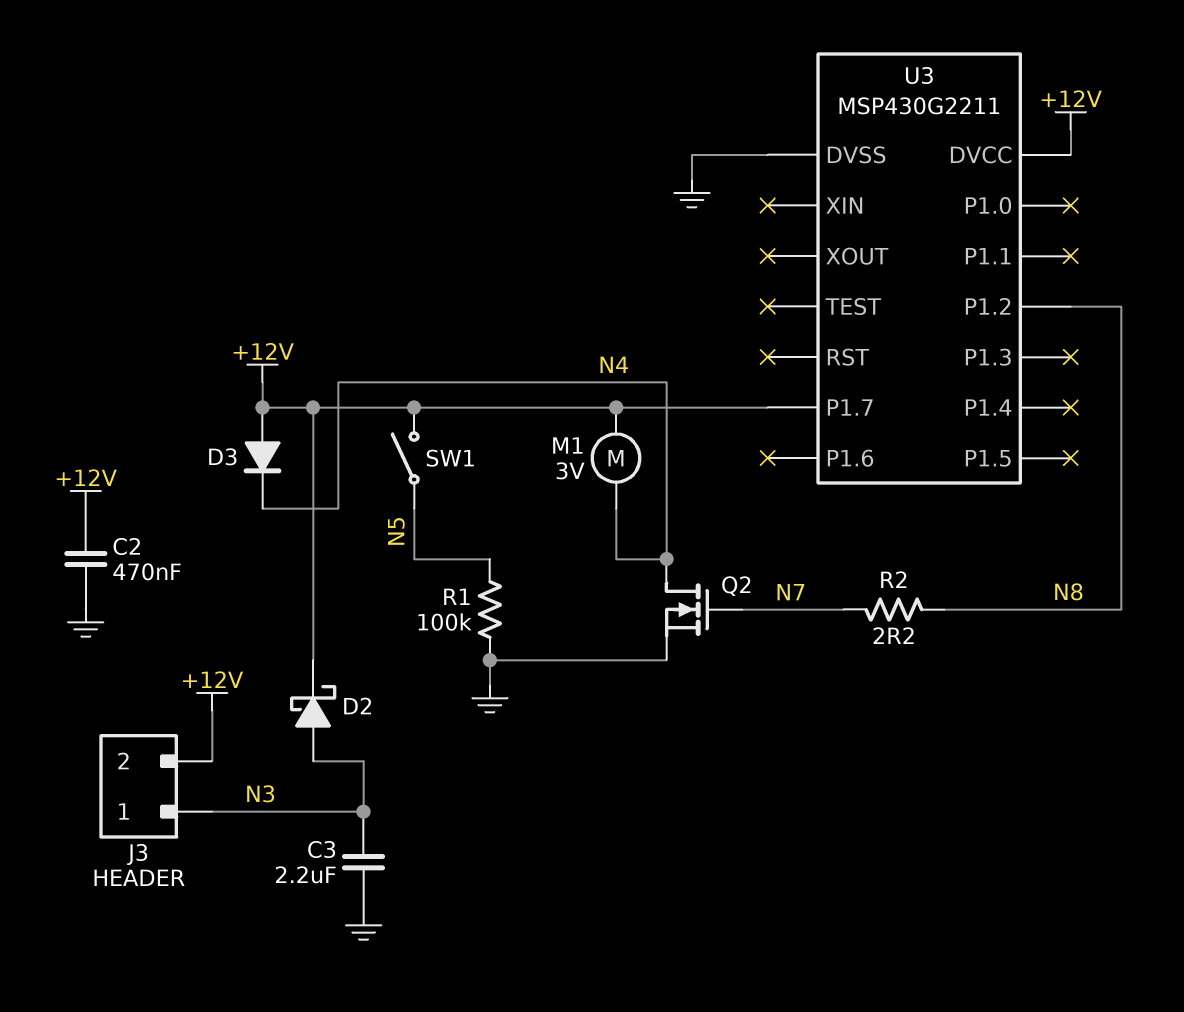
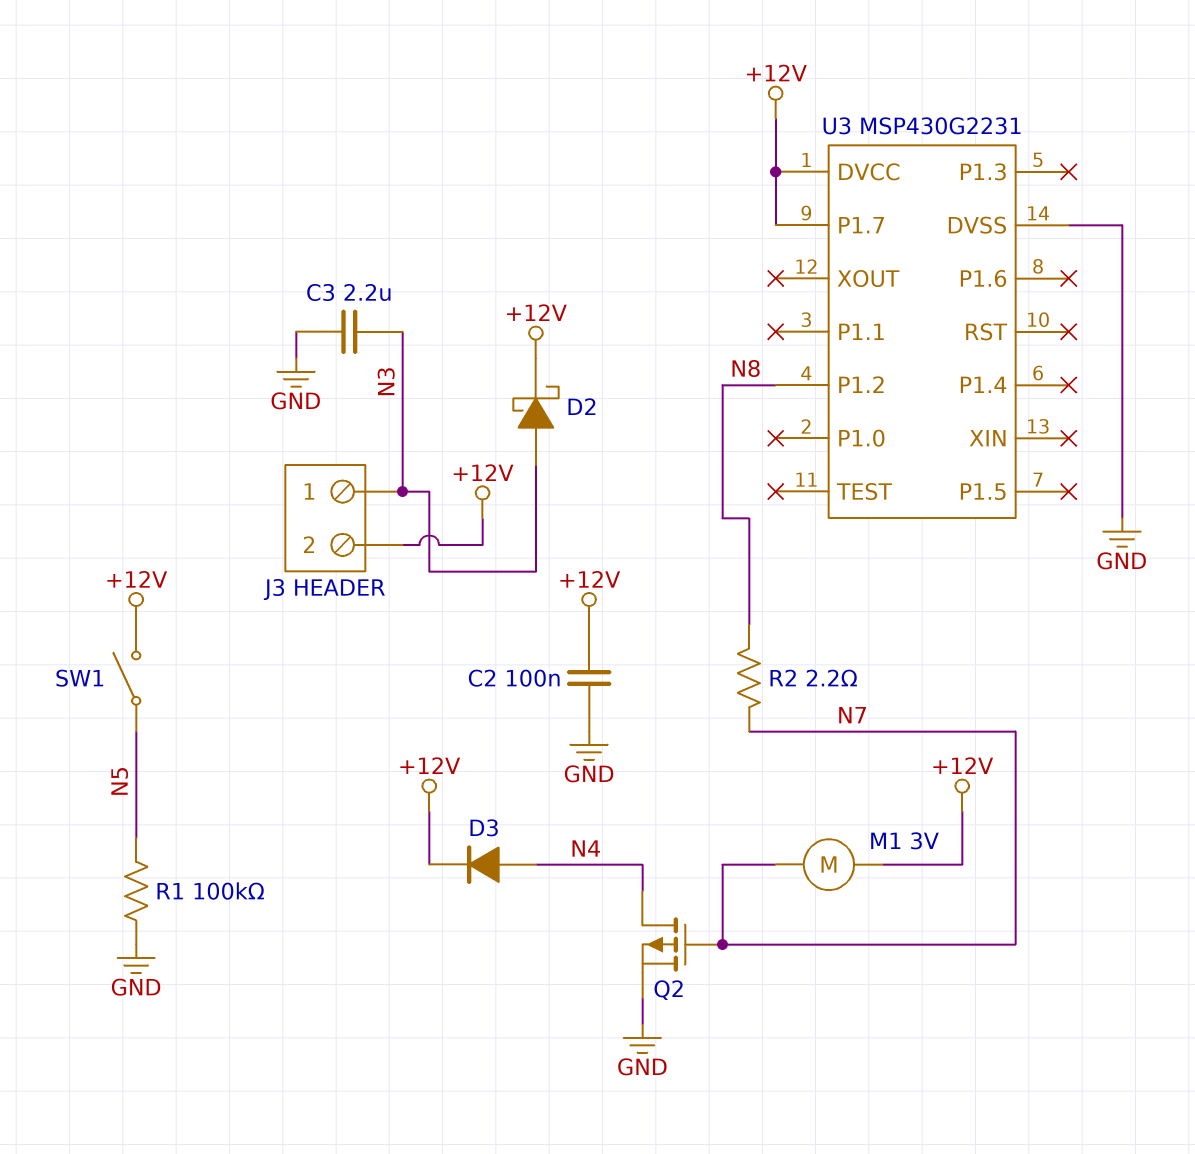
C2: 470nF (+12V, GND) -> 100nF (+12V, GND)
D3: diode (A +12V, K N4) -> diode (A N4, K +12V)
M1: motor 3V (+12V, N4) -> motor 3V (+12V, N7)
Q2: NMOS (G N7, D N4, S GND) -> PMOS (G N7, D N4, S GND)
U3: MSP430G2211 -> MSP430G2231

